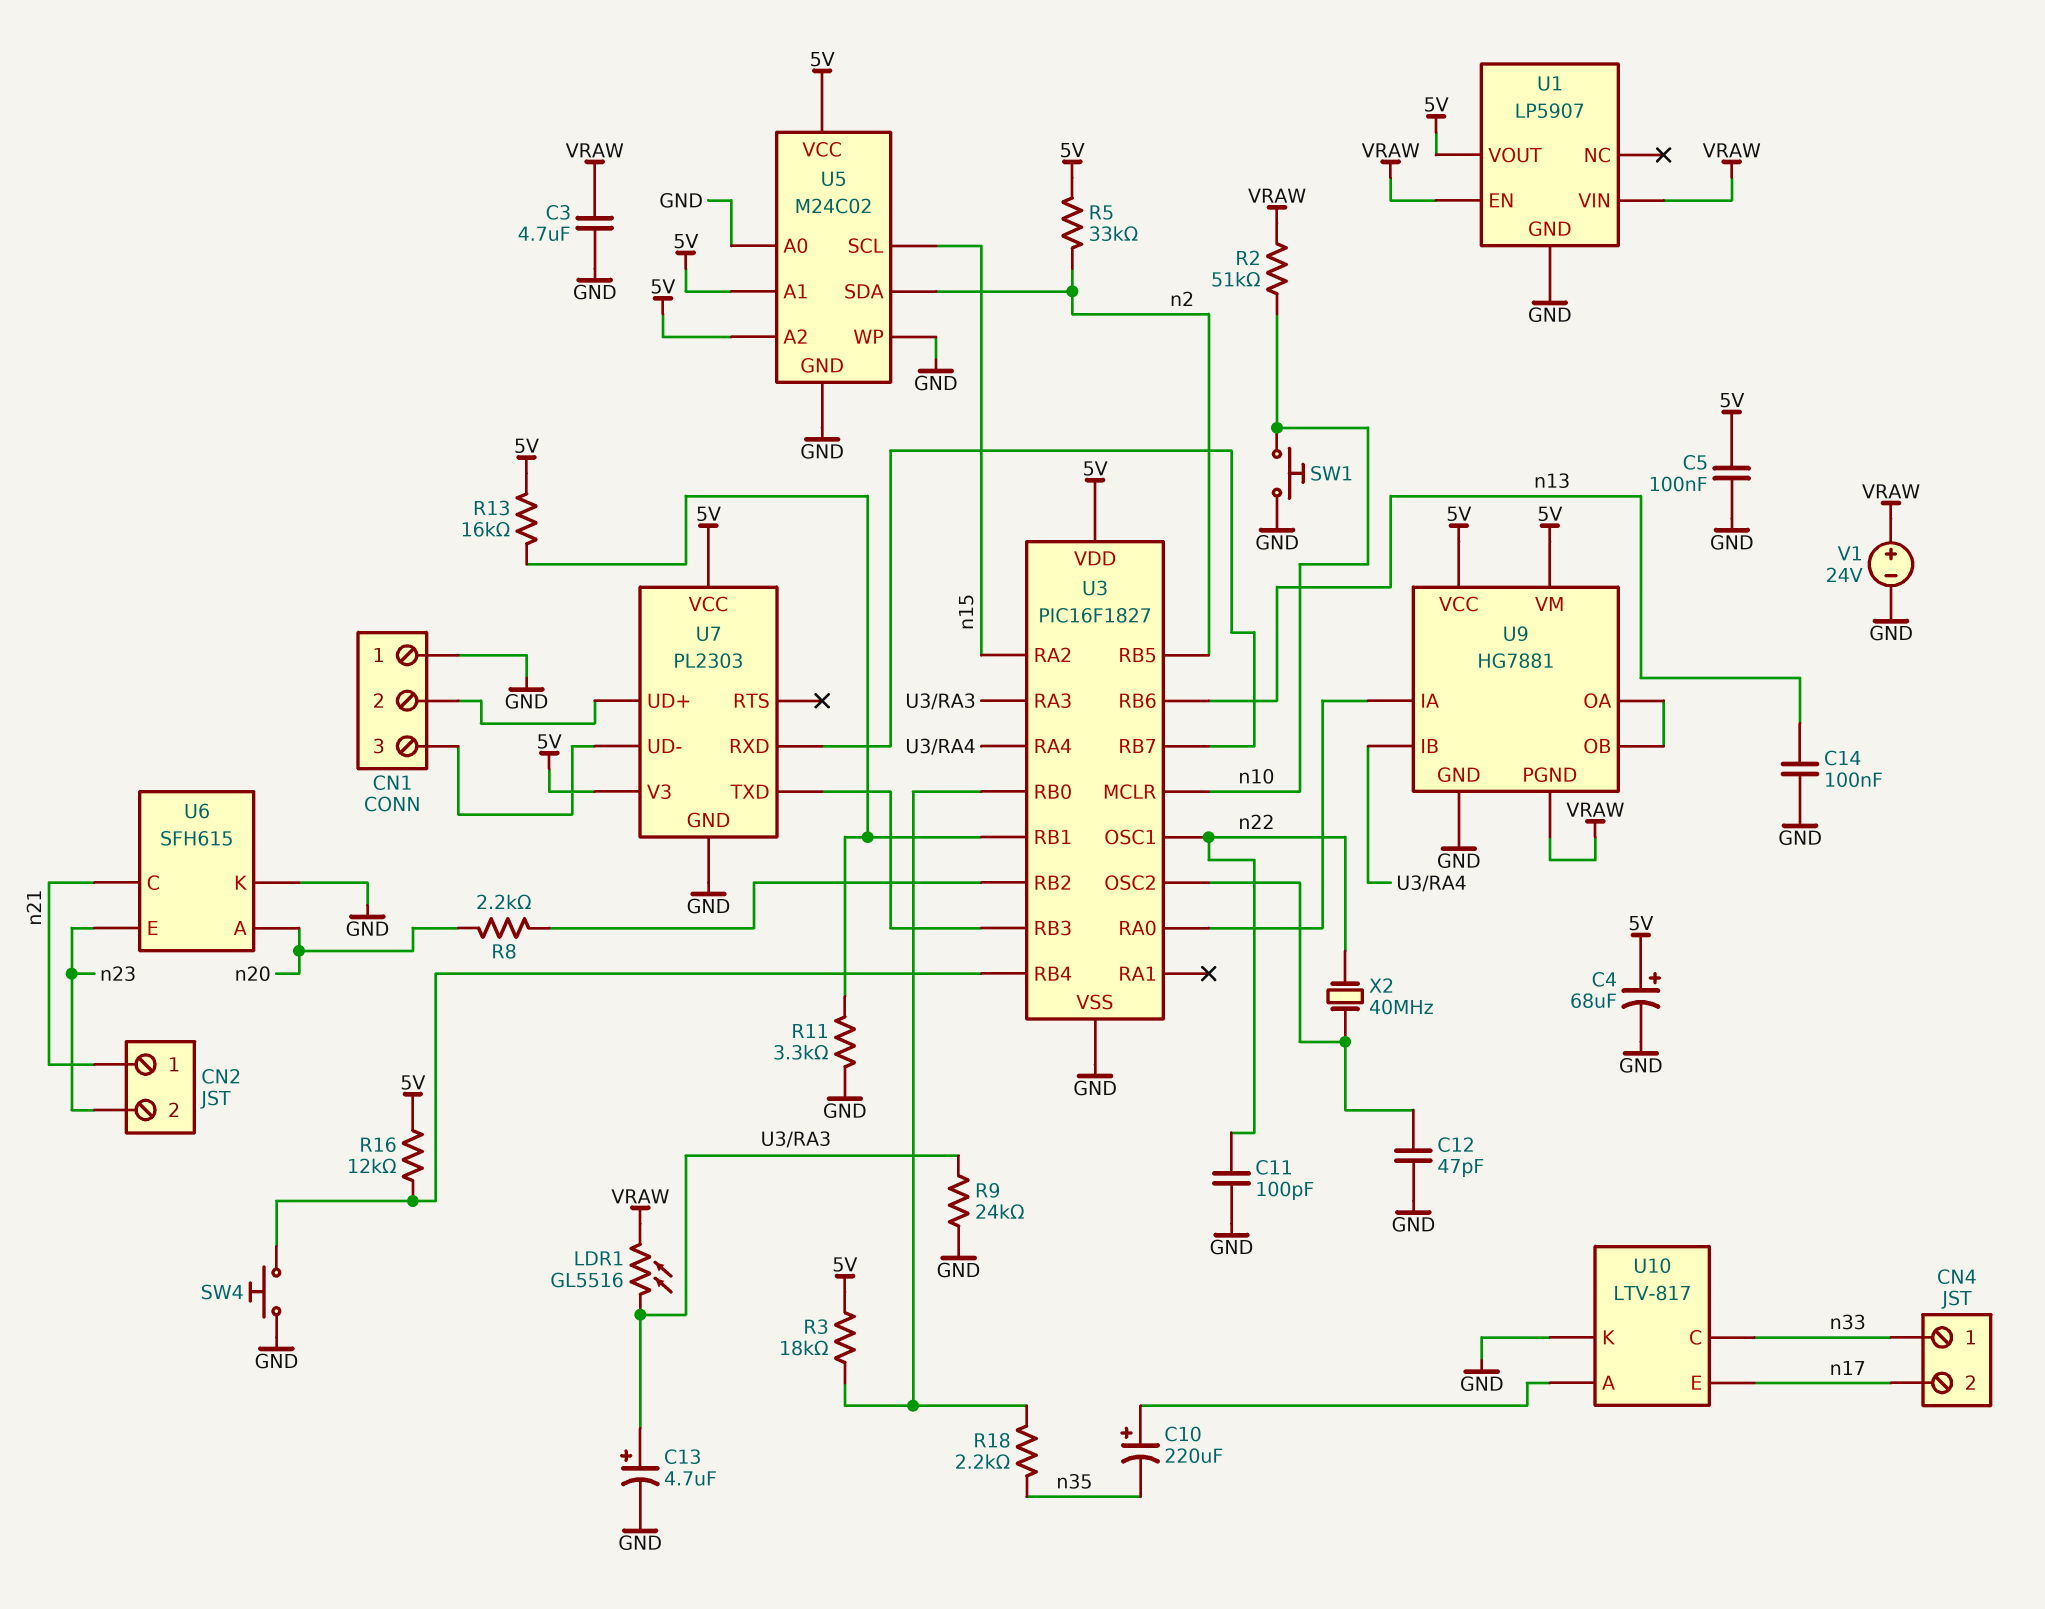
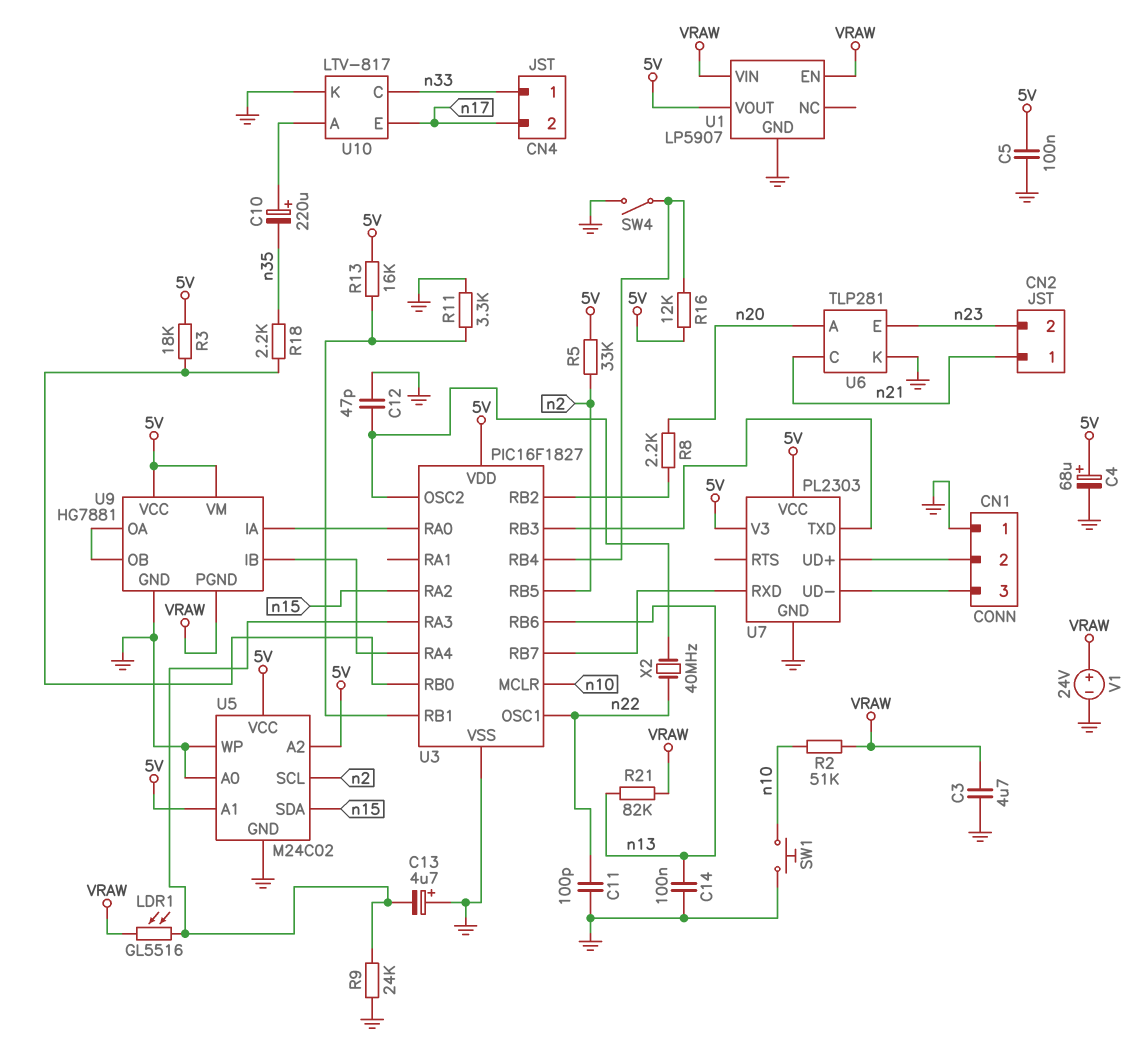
C13: 4.7uF (plus U3/RA3, minus GND) -> 4.7uF (plus GND, minus U3/RA3)
R21: none -> 82k (VRAW, n13)
SW4: button (GND, U3/RB4) -> switch (GND, U3/RB4)
U5 pin SCL: n15 -> n2
U5 pin SDA: n2 -> n15
U6: SFH615 -> TLP281

